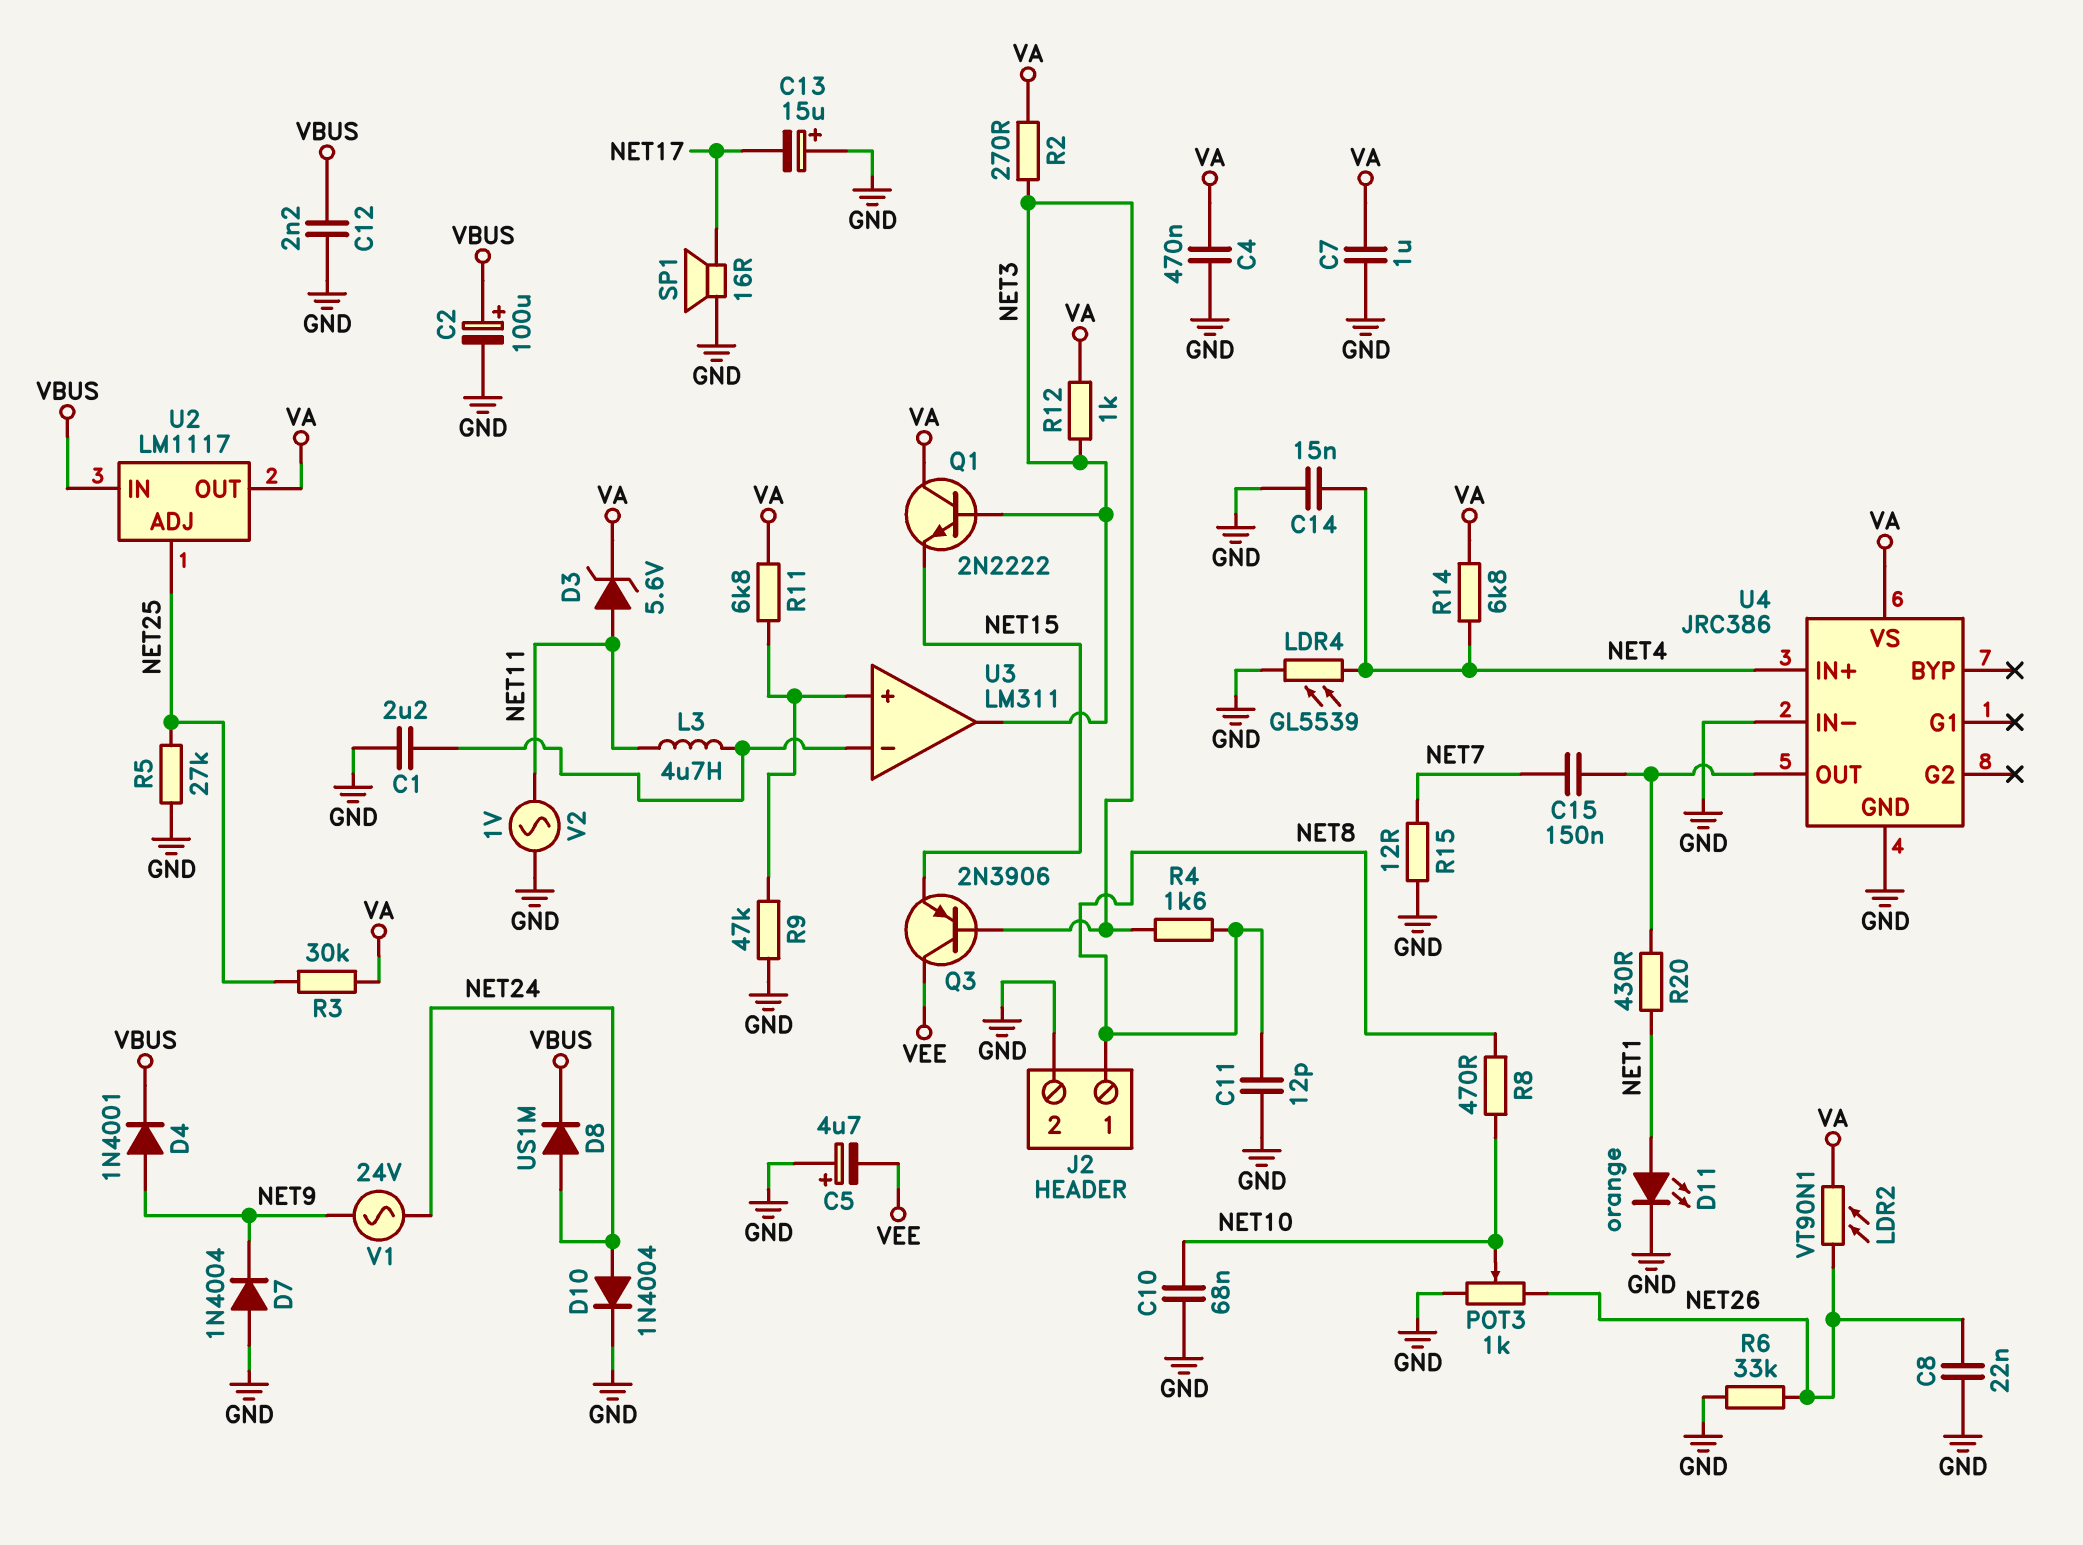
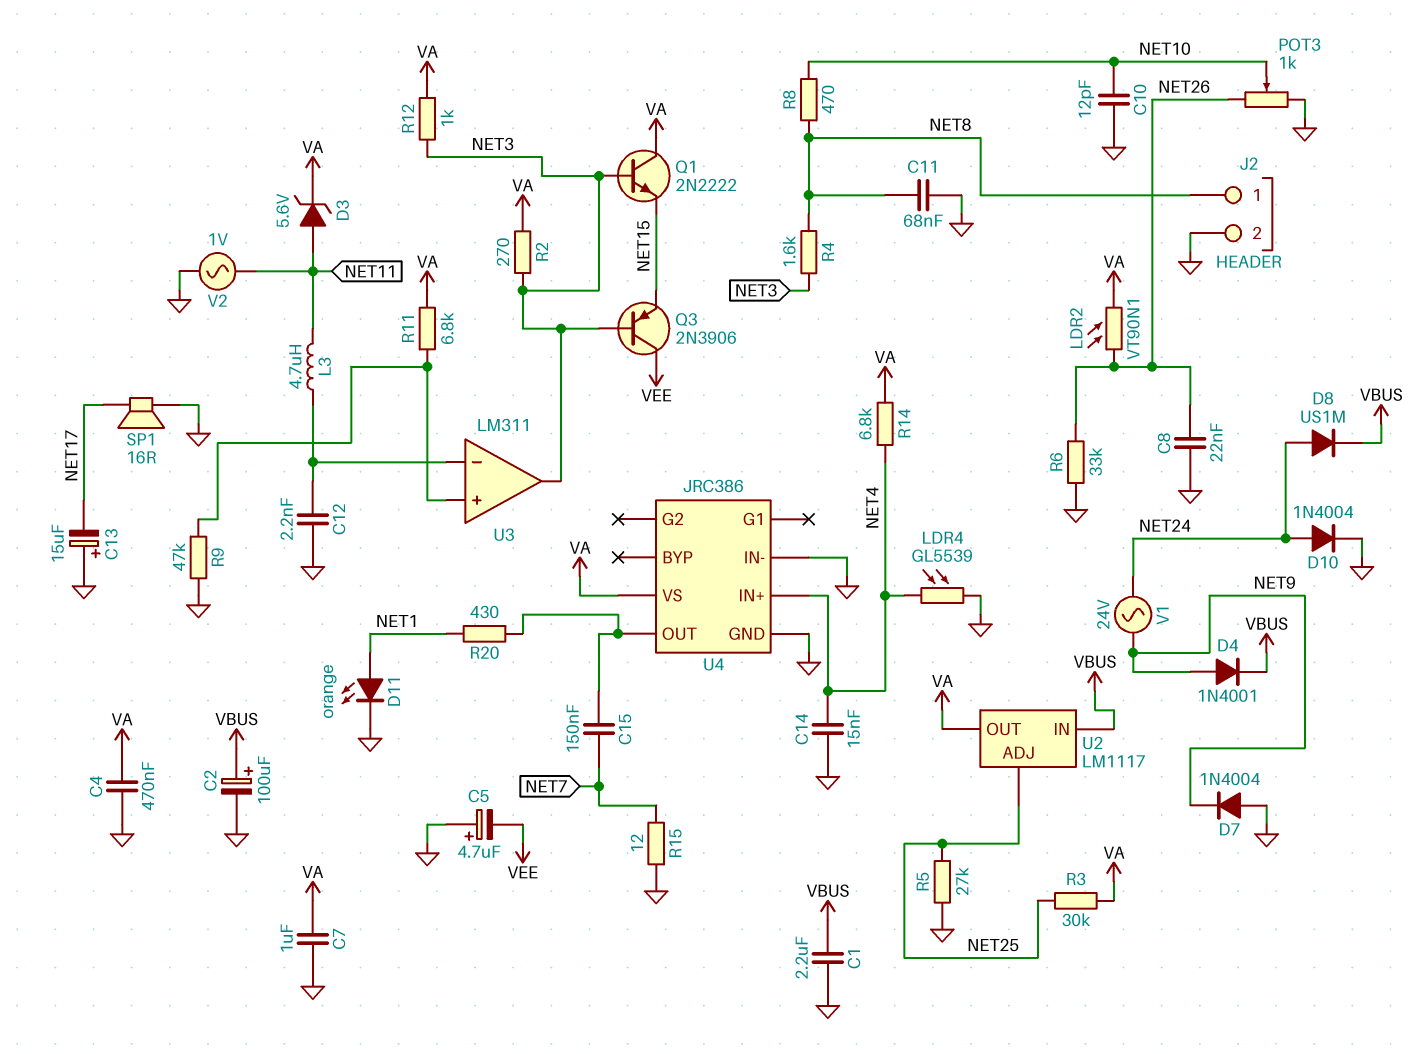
C1: 2.2uF (GND, U3/in-) -> 2.2uF (GND, VBUS)
C10: 68nF (GND, NET10) -> 12pF (GND, NET10)
C11: 12pF (GND, NET8) -> 68nF (GND, NET8)
C12: 2.2nF (GND, VBUS) -> 2.2nF (GND, U3/in-)

